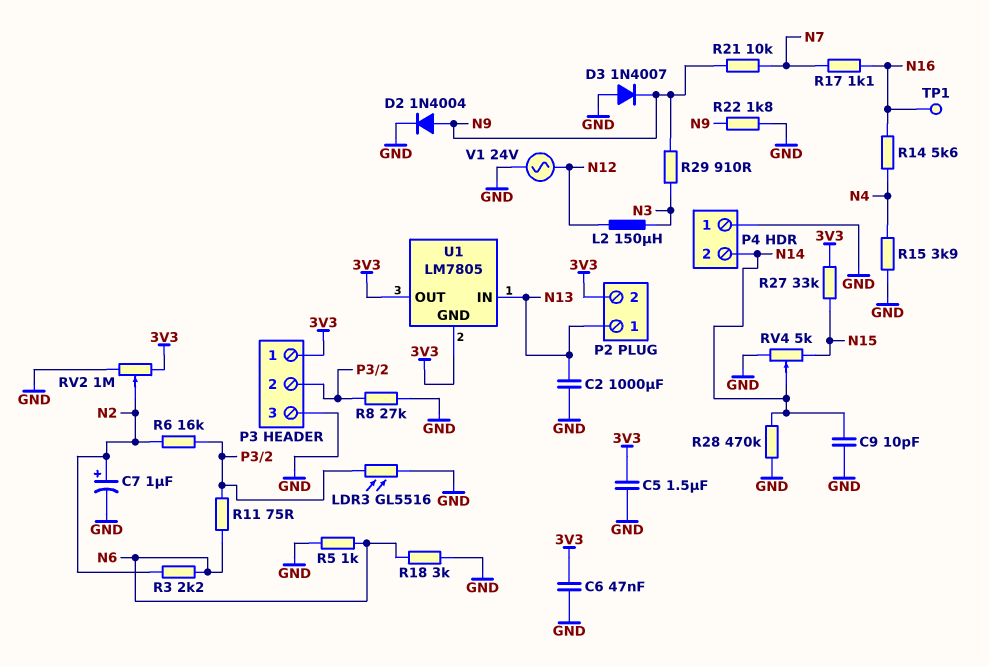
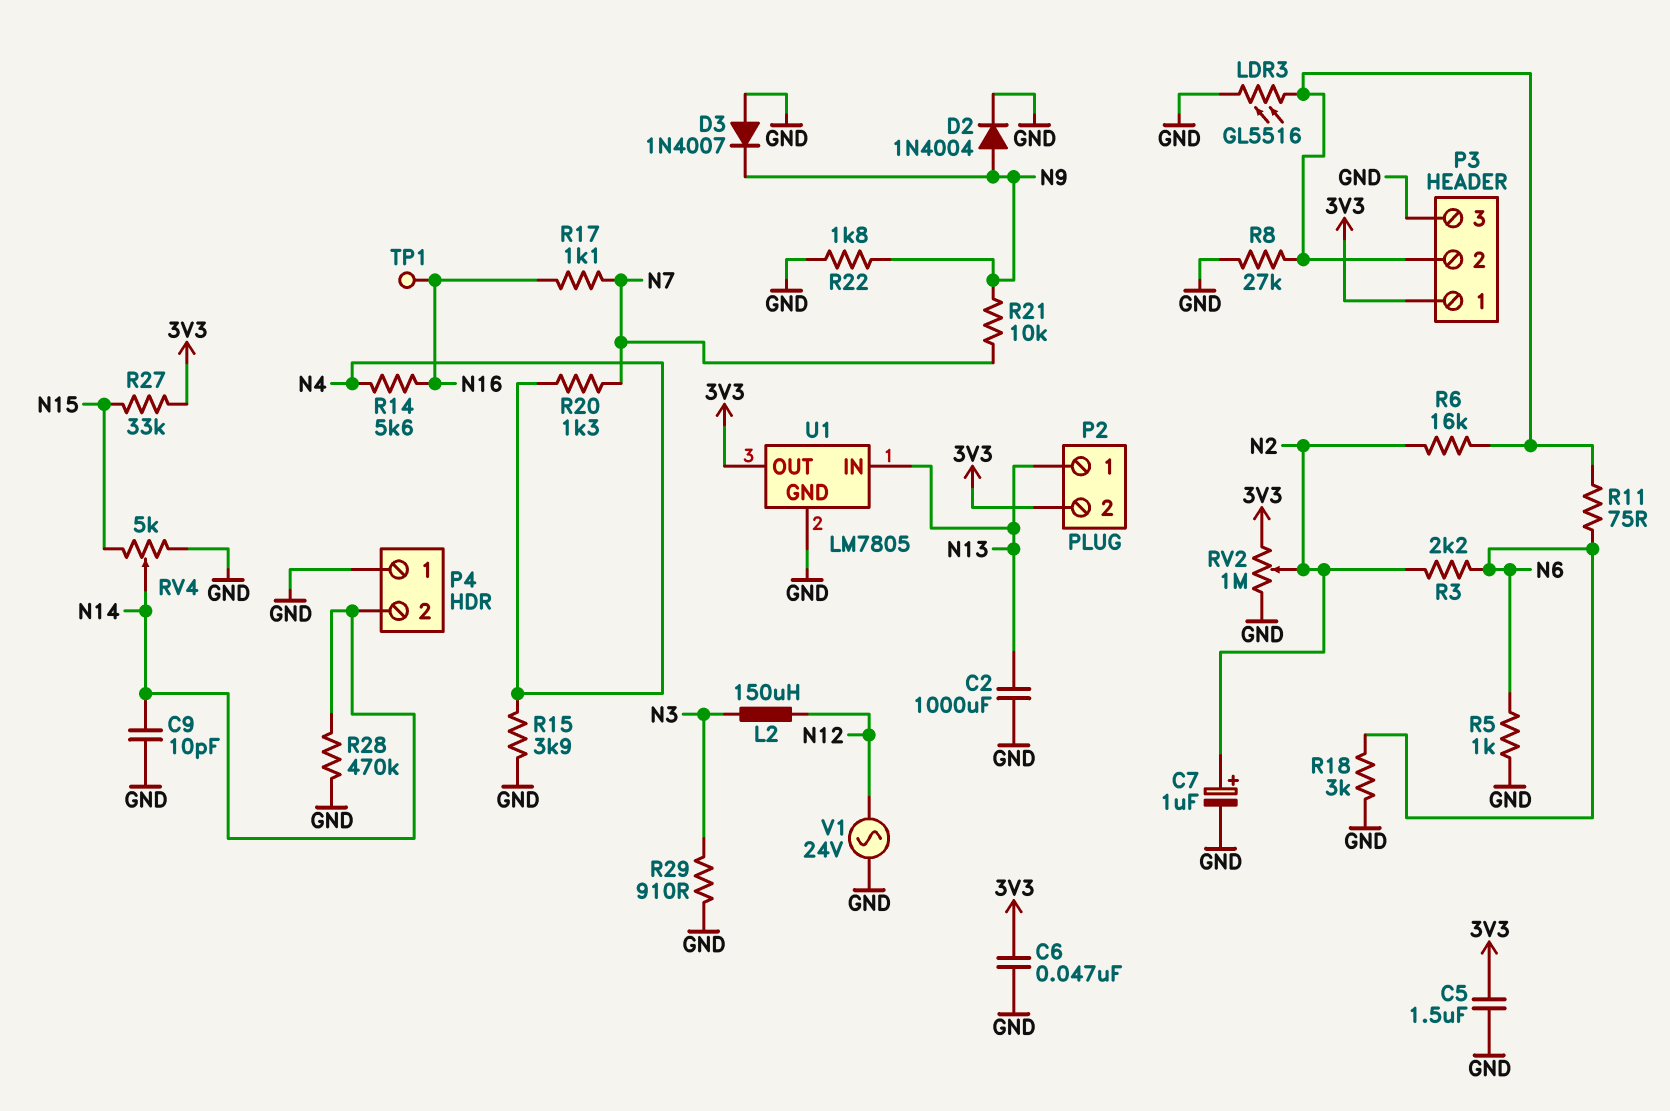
R20: none -> 1.3k (N4, N7)
R29: 910 (N3, N9) -> 910 (GND, N3)
U1 pin GND: 3V3 -> GND

